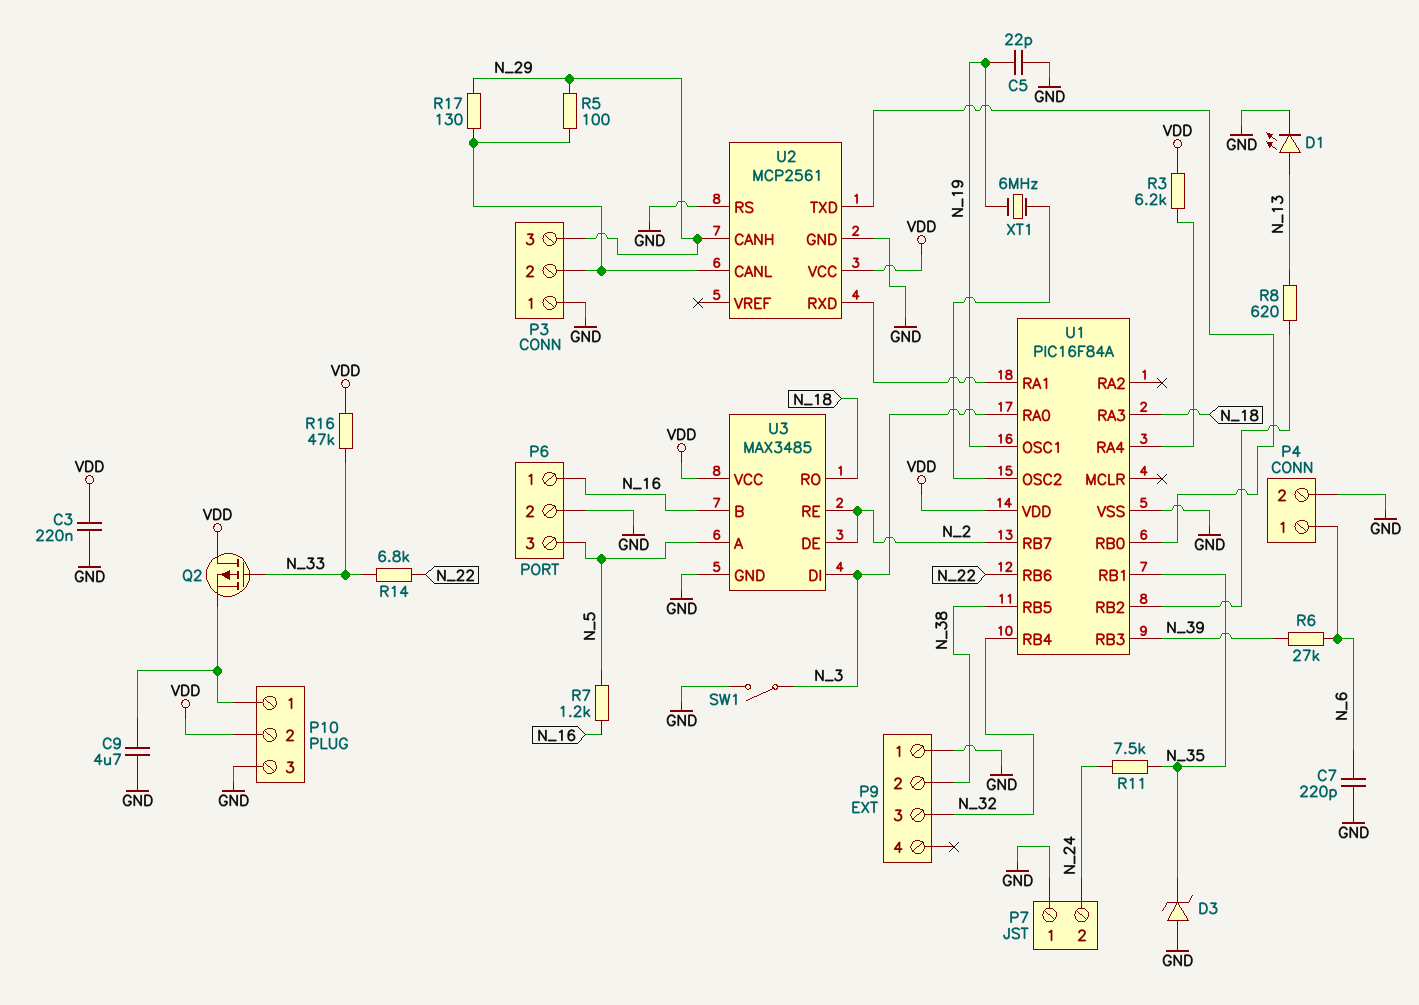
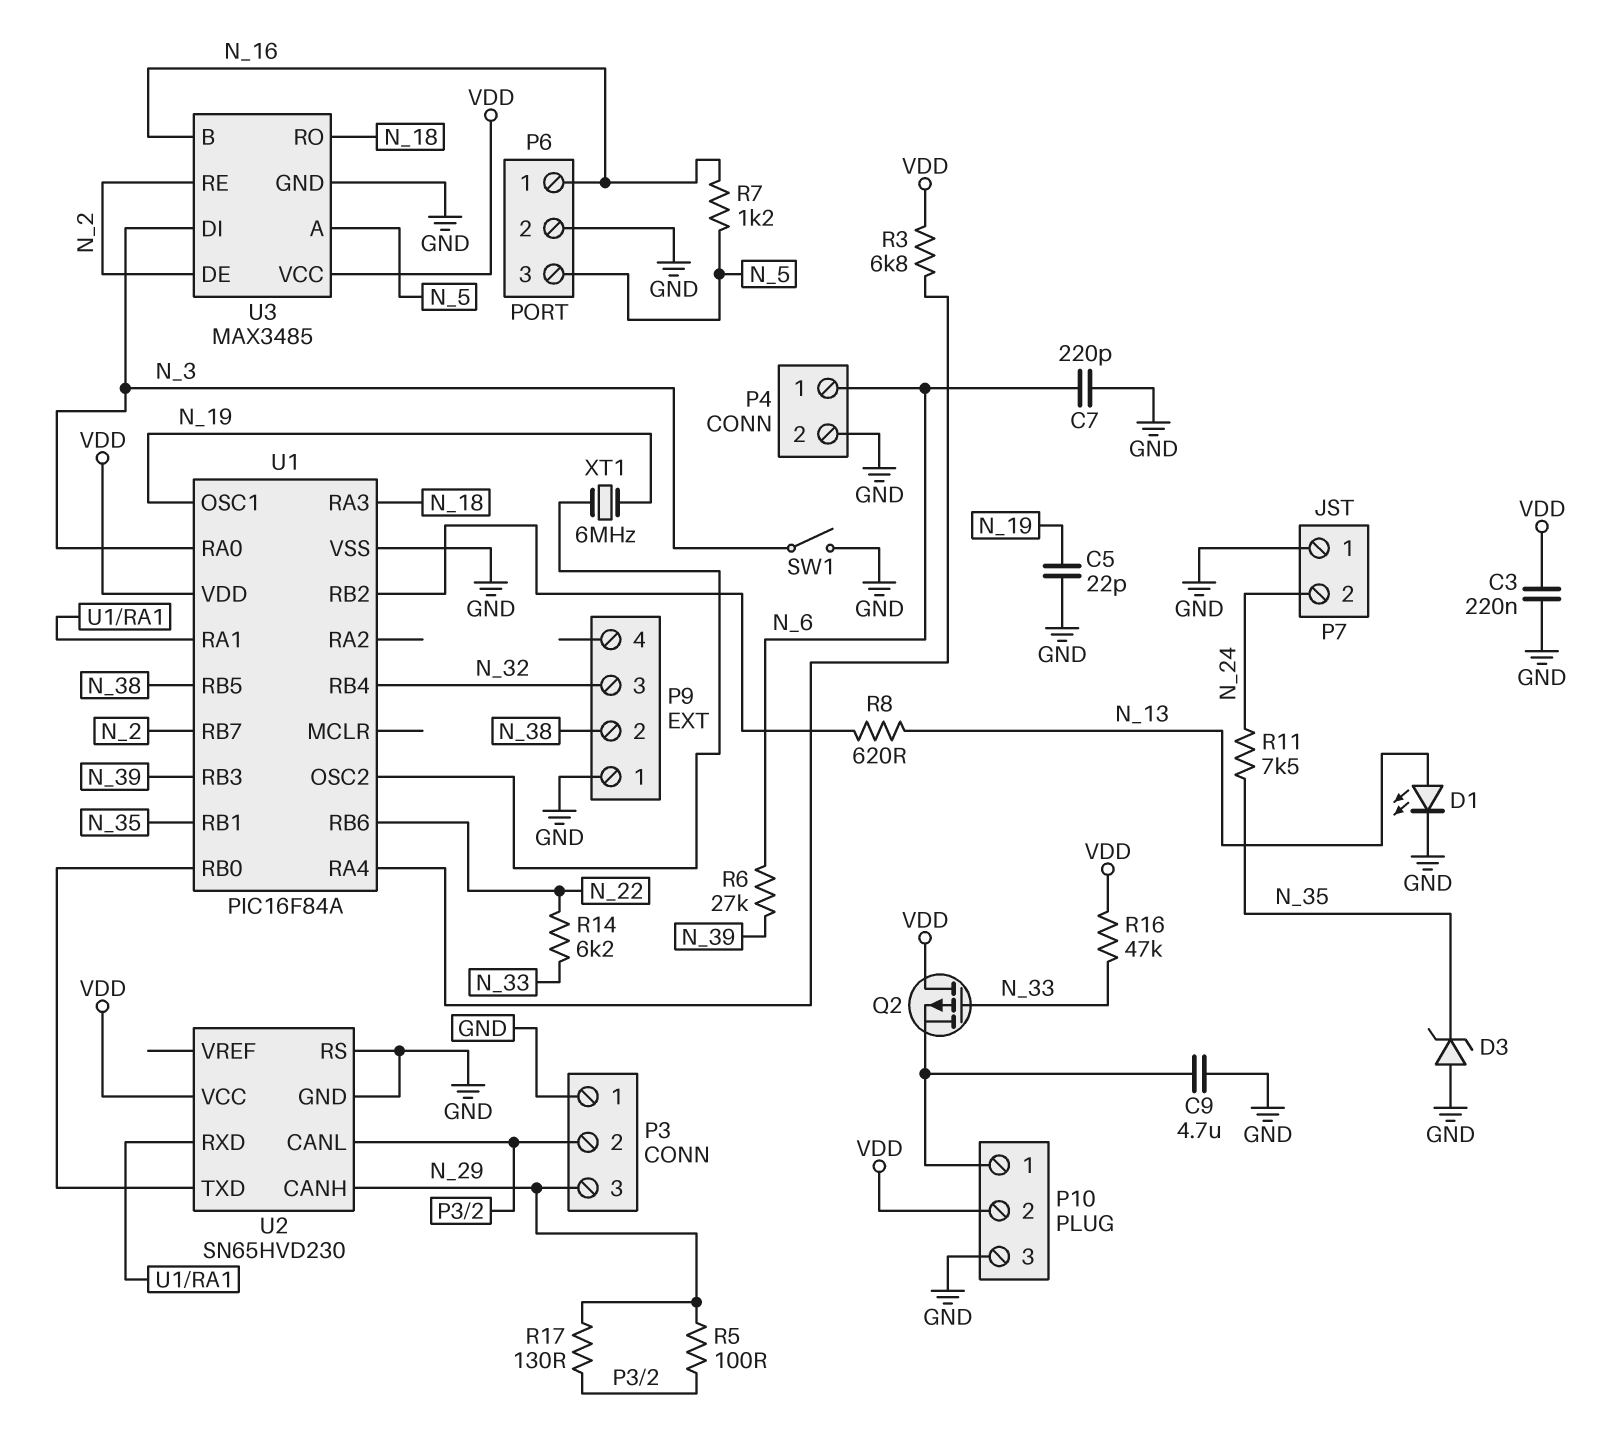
R3: 6.2k (U1/RA4, VDD) -> 6.8k (U1/RA4, VDD)
R14: 6.8k (N_22, N_33) -> 6.2k (N_22, N_33)
U2: MCP2561 -> SN65HVD230

